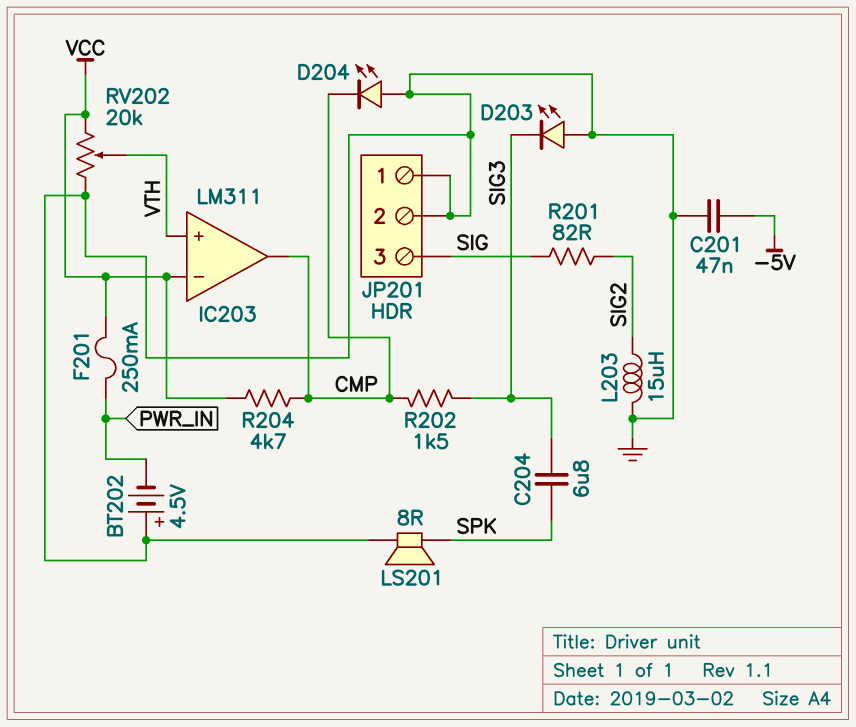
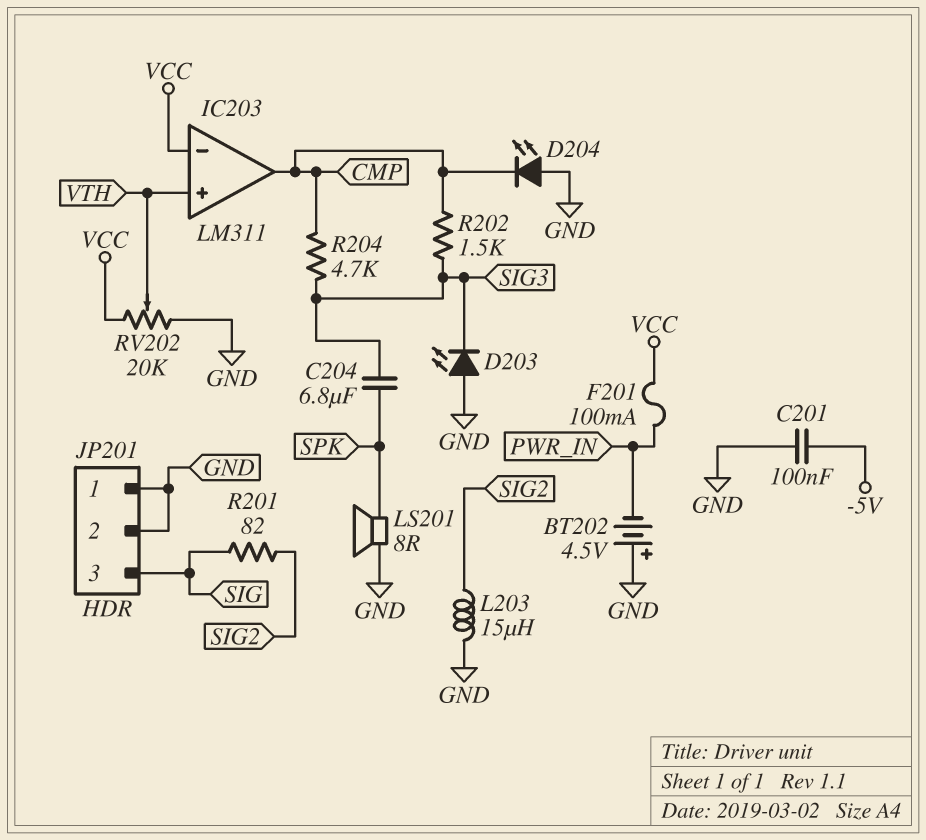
C201: 47nF (-5V, GND) -> 100nF (-5V, GND)
F201: 250mA (PWR_IN, VCC) -> 100mA (PWR_IN, VCC)
R204: 4.7k (CMP, VCC) -> 4.7k (CMP, SIG3)

